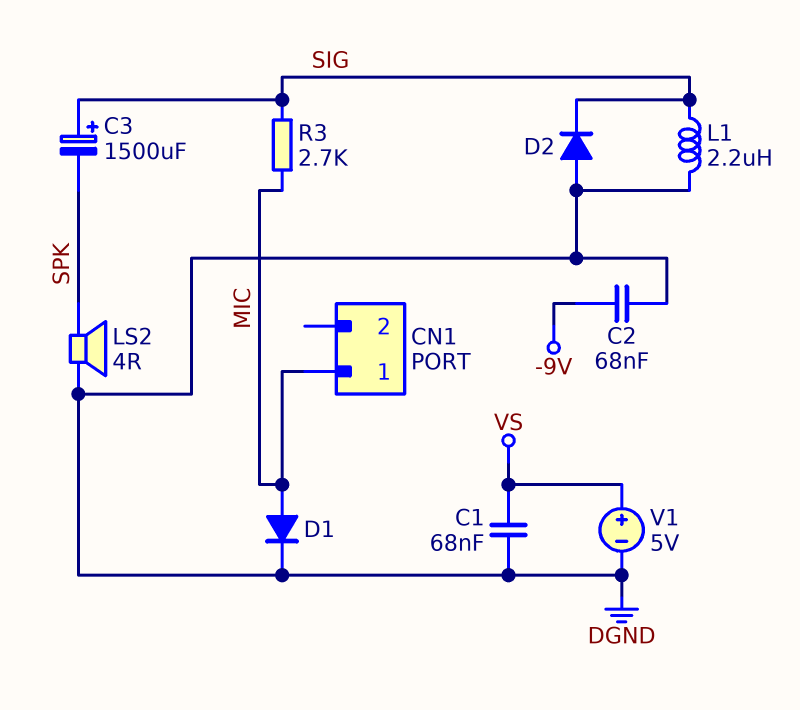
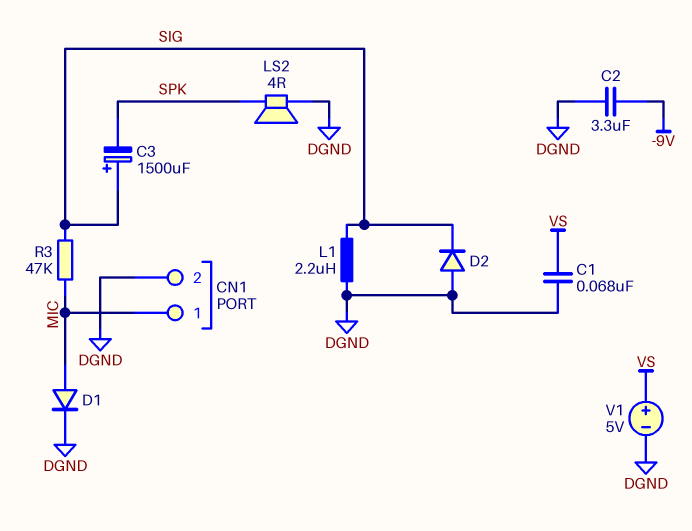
C2: 68nF (-9V, DGND) -> 3.3uF (-9V, DGND)
CN1 pin 2: none -> DGND
R3: 2.7k (MIC, SIG) -> 47k (MIC, SIG)

